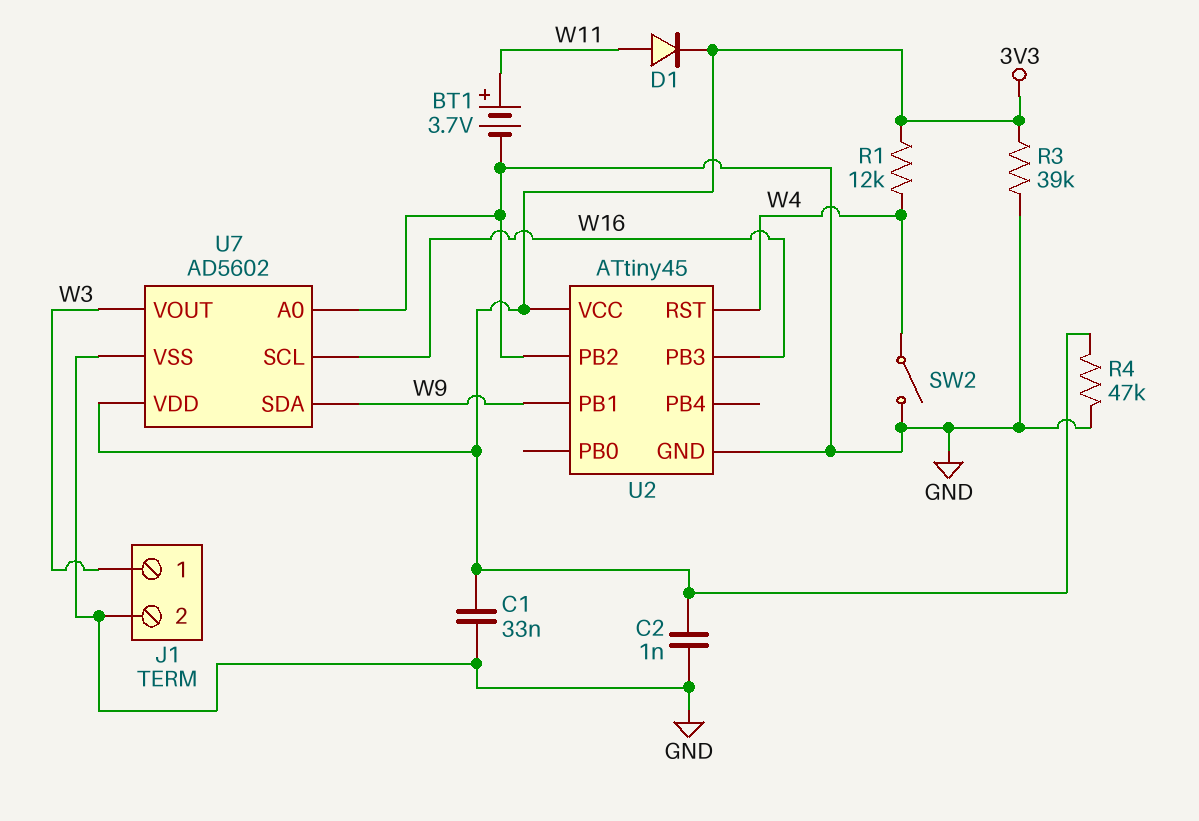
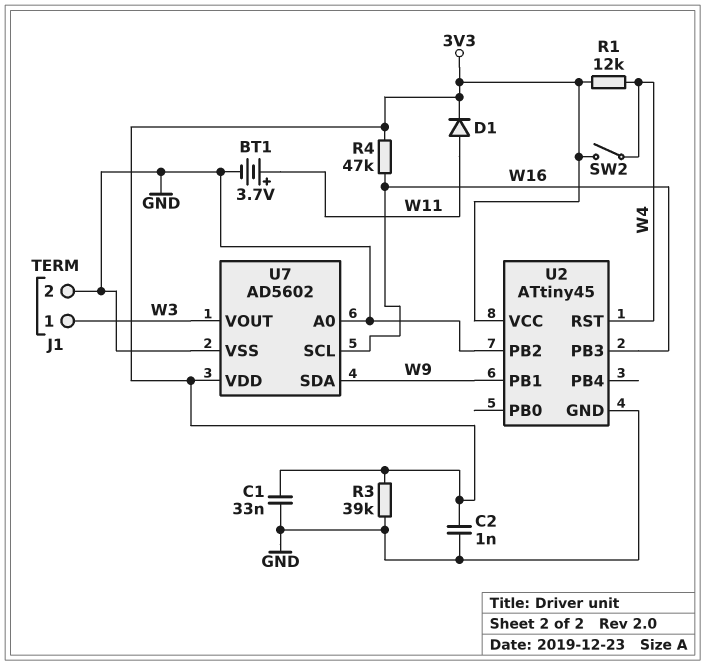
R4: 47k (3V3, GND) -> 47k (3V3, W16)
SW2: switch (GND, W4) -> switch (3V3, W4)

